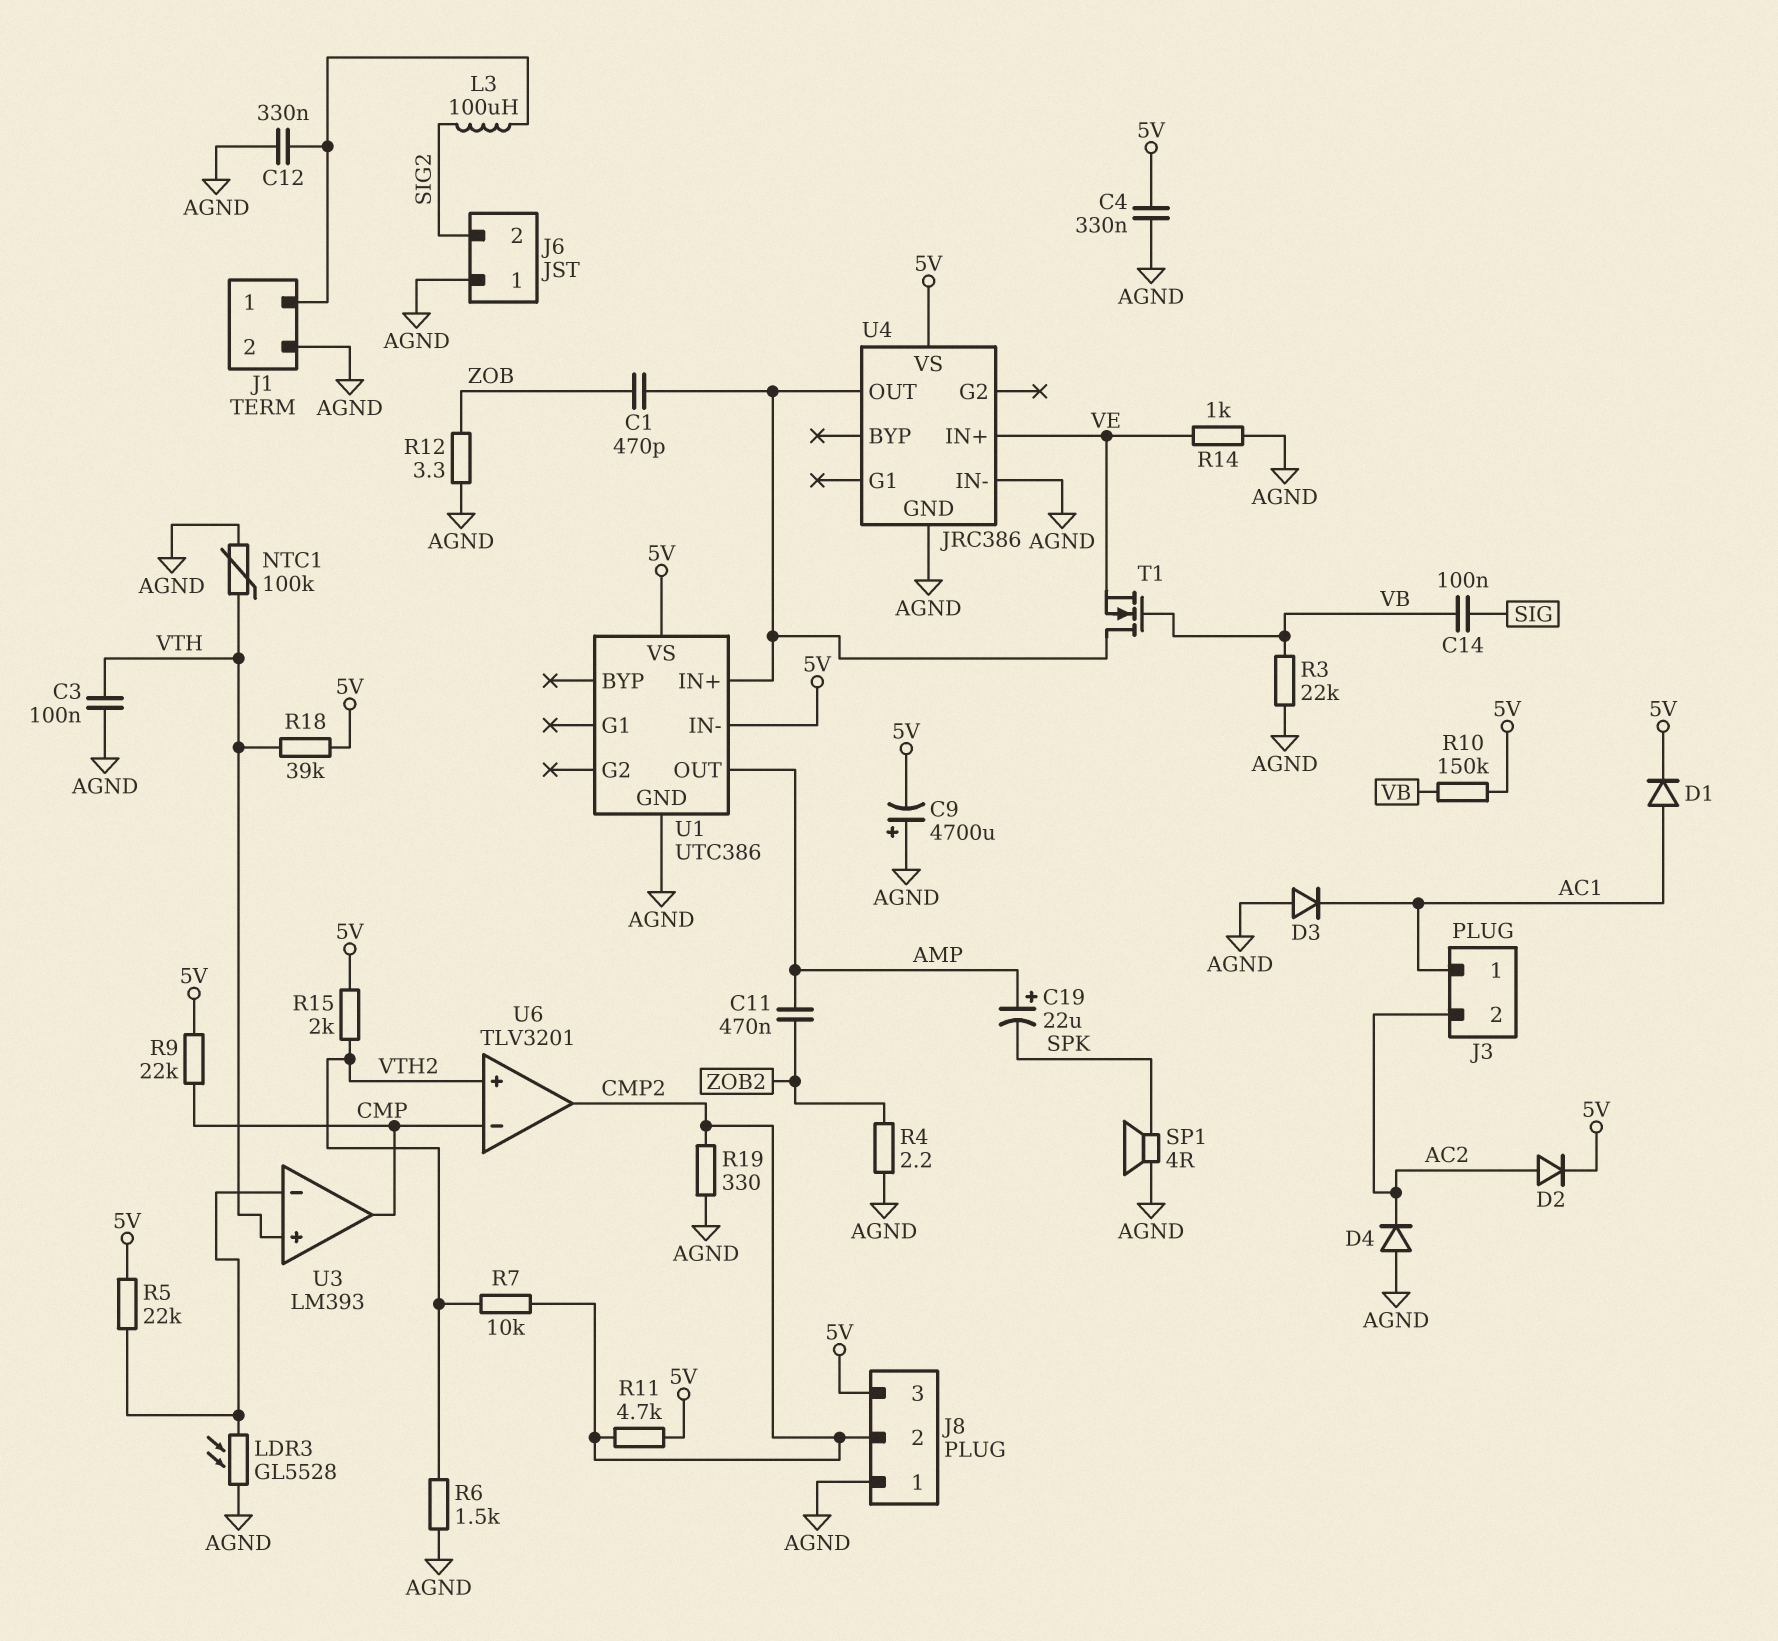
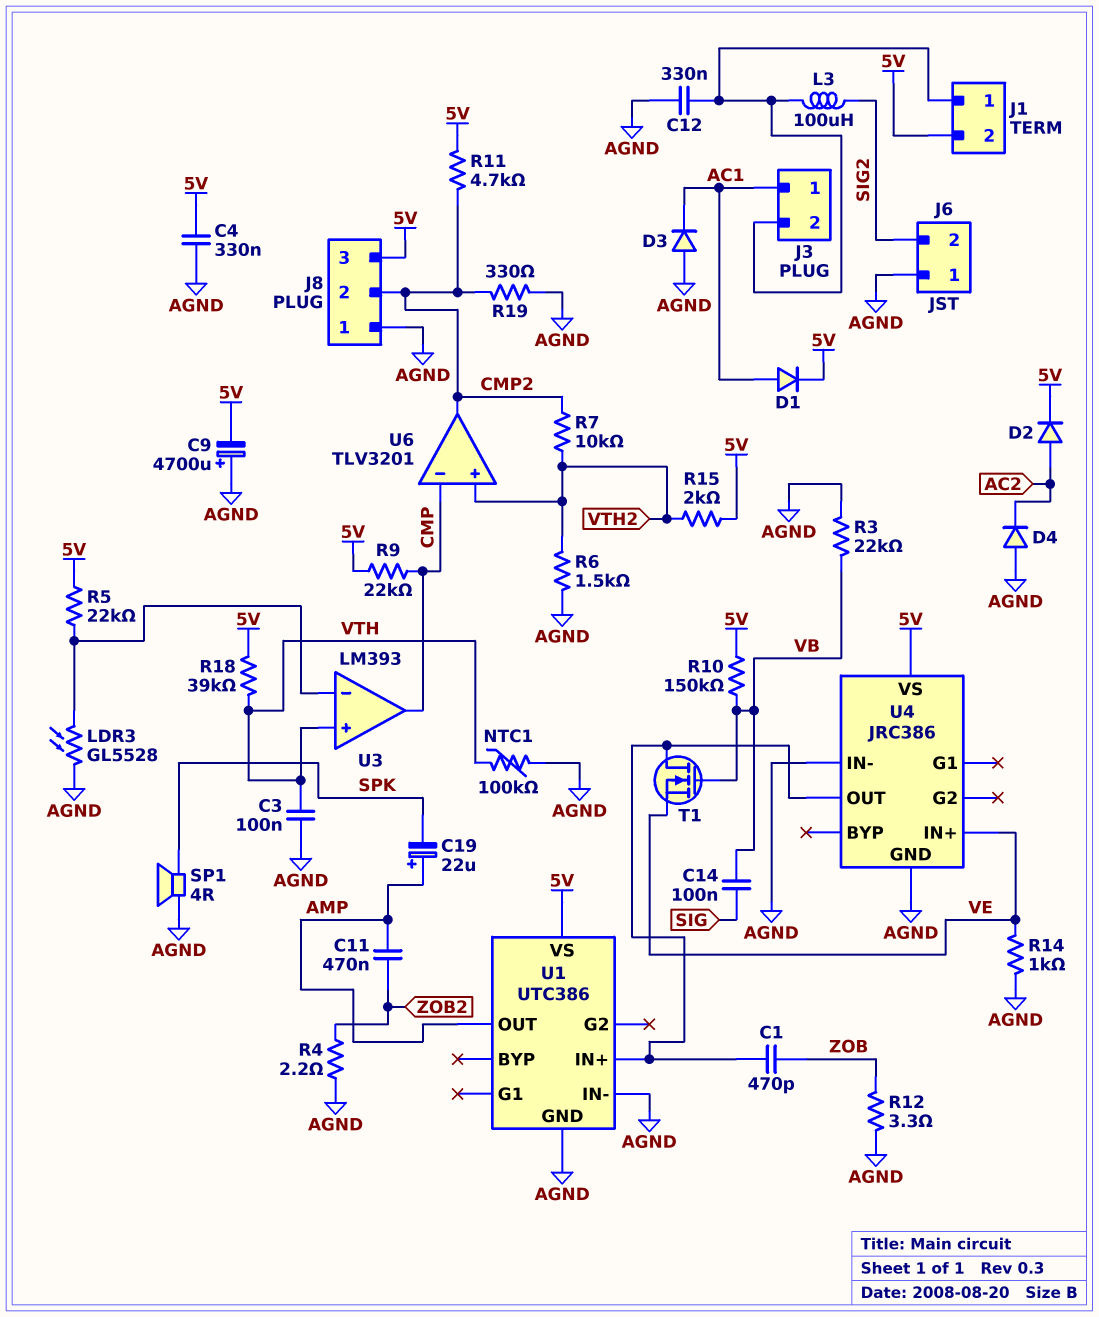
J1 pin 2: AGND -> 5V
J3 pin 2: AC2 -> J1/1
U1 pin IN-: 5V -> AGND

